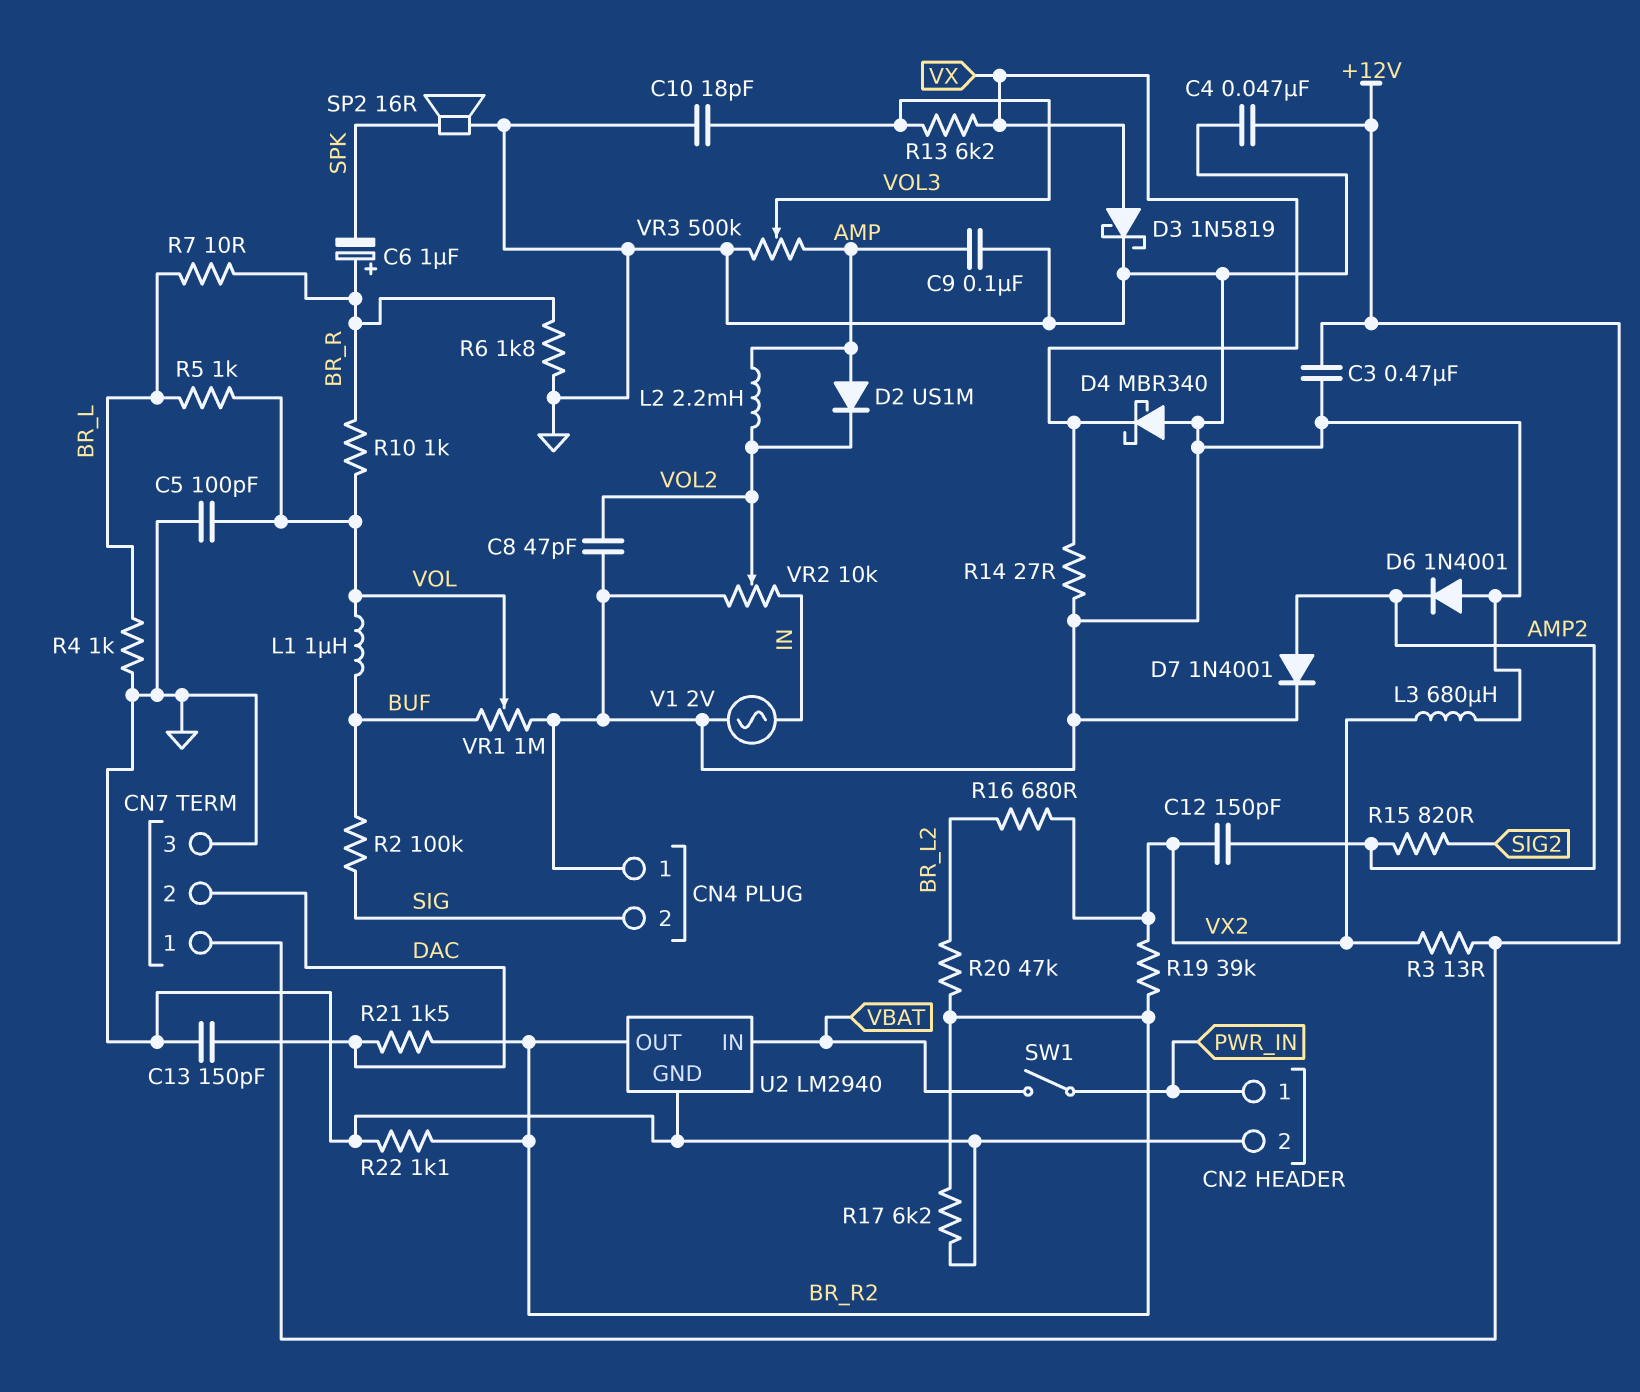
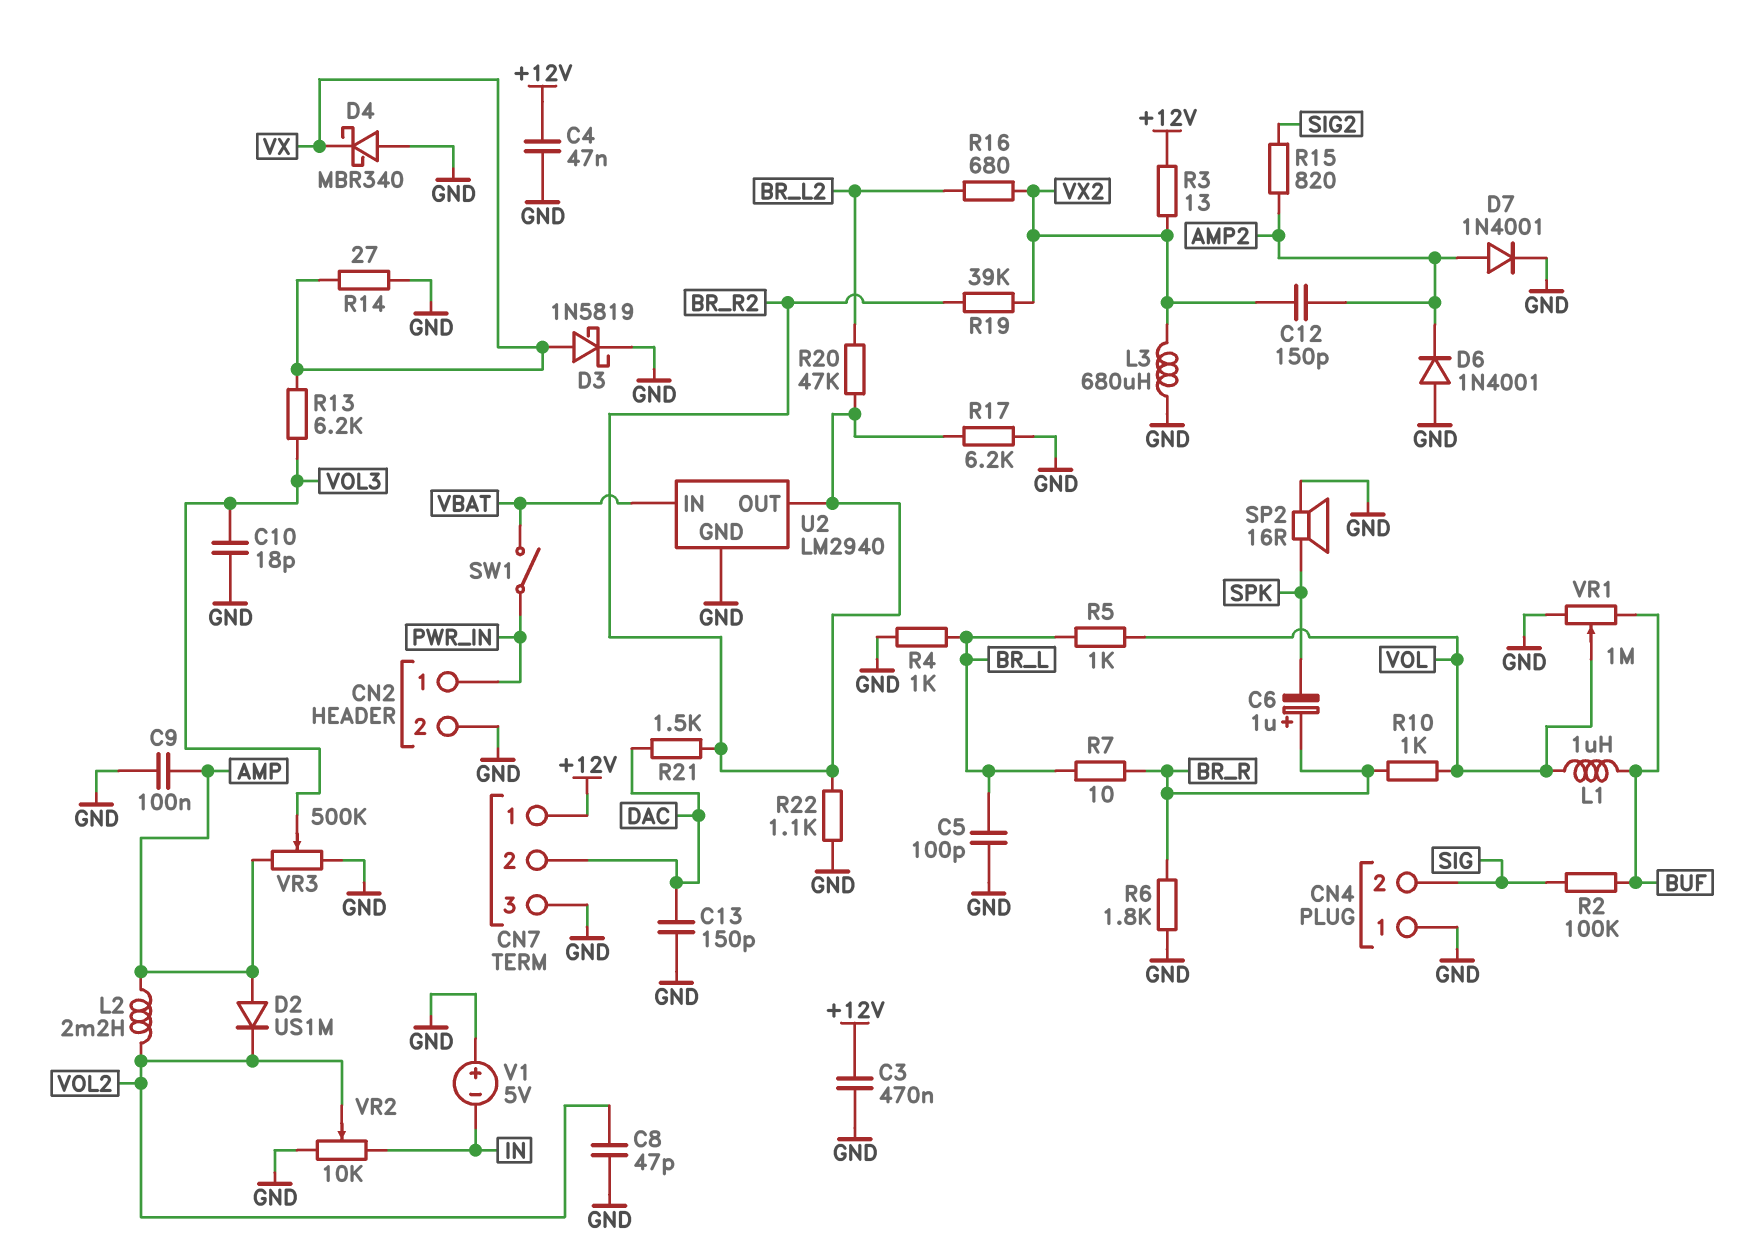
C5: 100pF (GND, VOL) -> 100pF (BR_L, GND)
V1: AC 2V (GND, IN) -> 5V (plus GND, minus IN)

